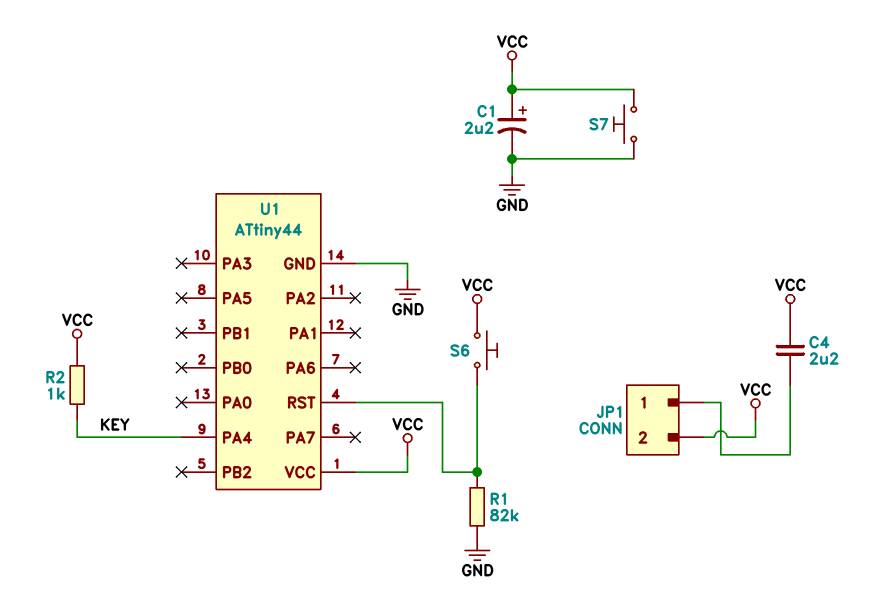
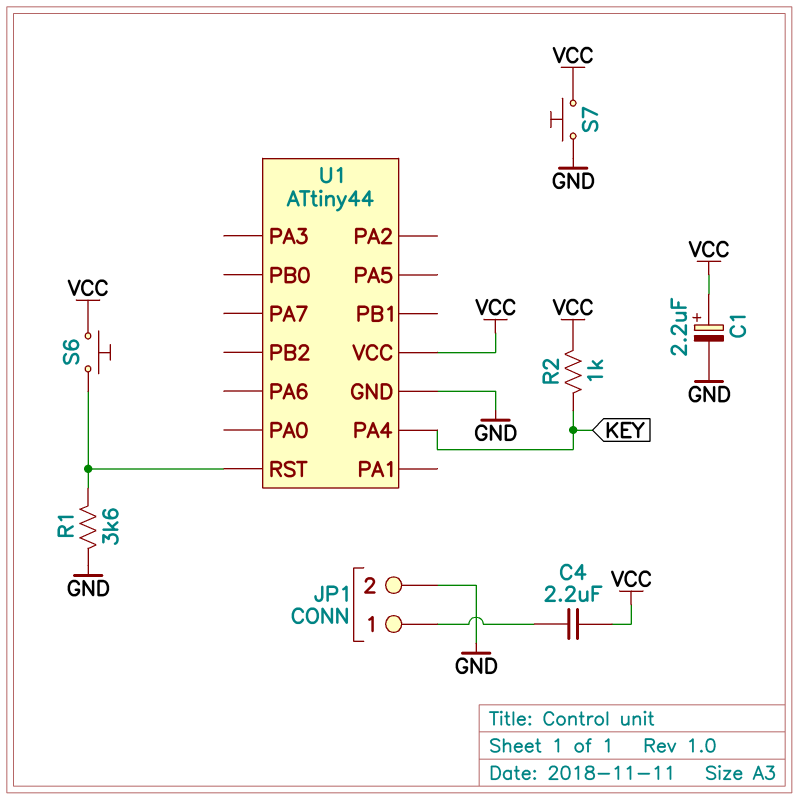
JP1 pin 2: VCC -> GND
R1: 82k (GND, U1/RST) -> 3.6k (GND, U1/RST)

